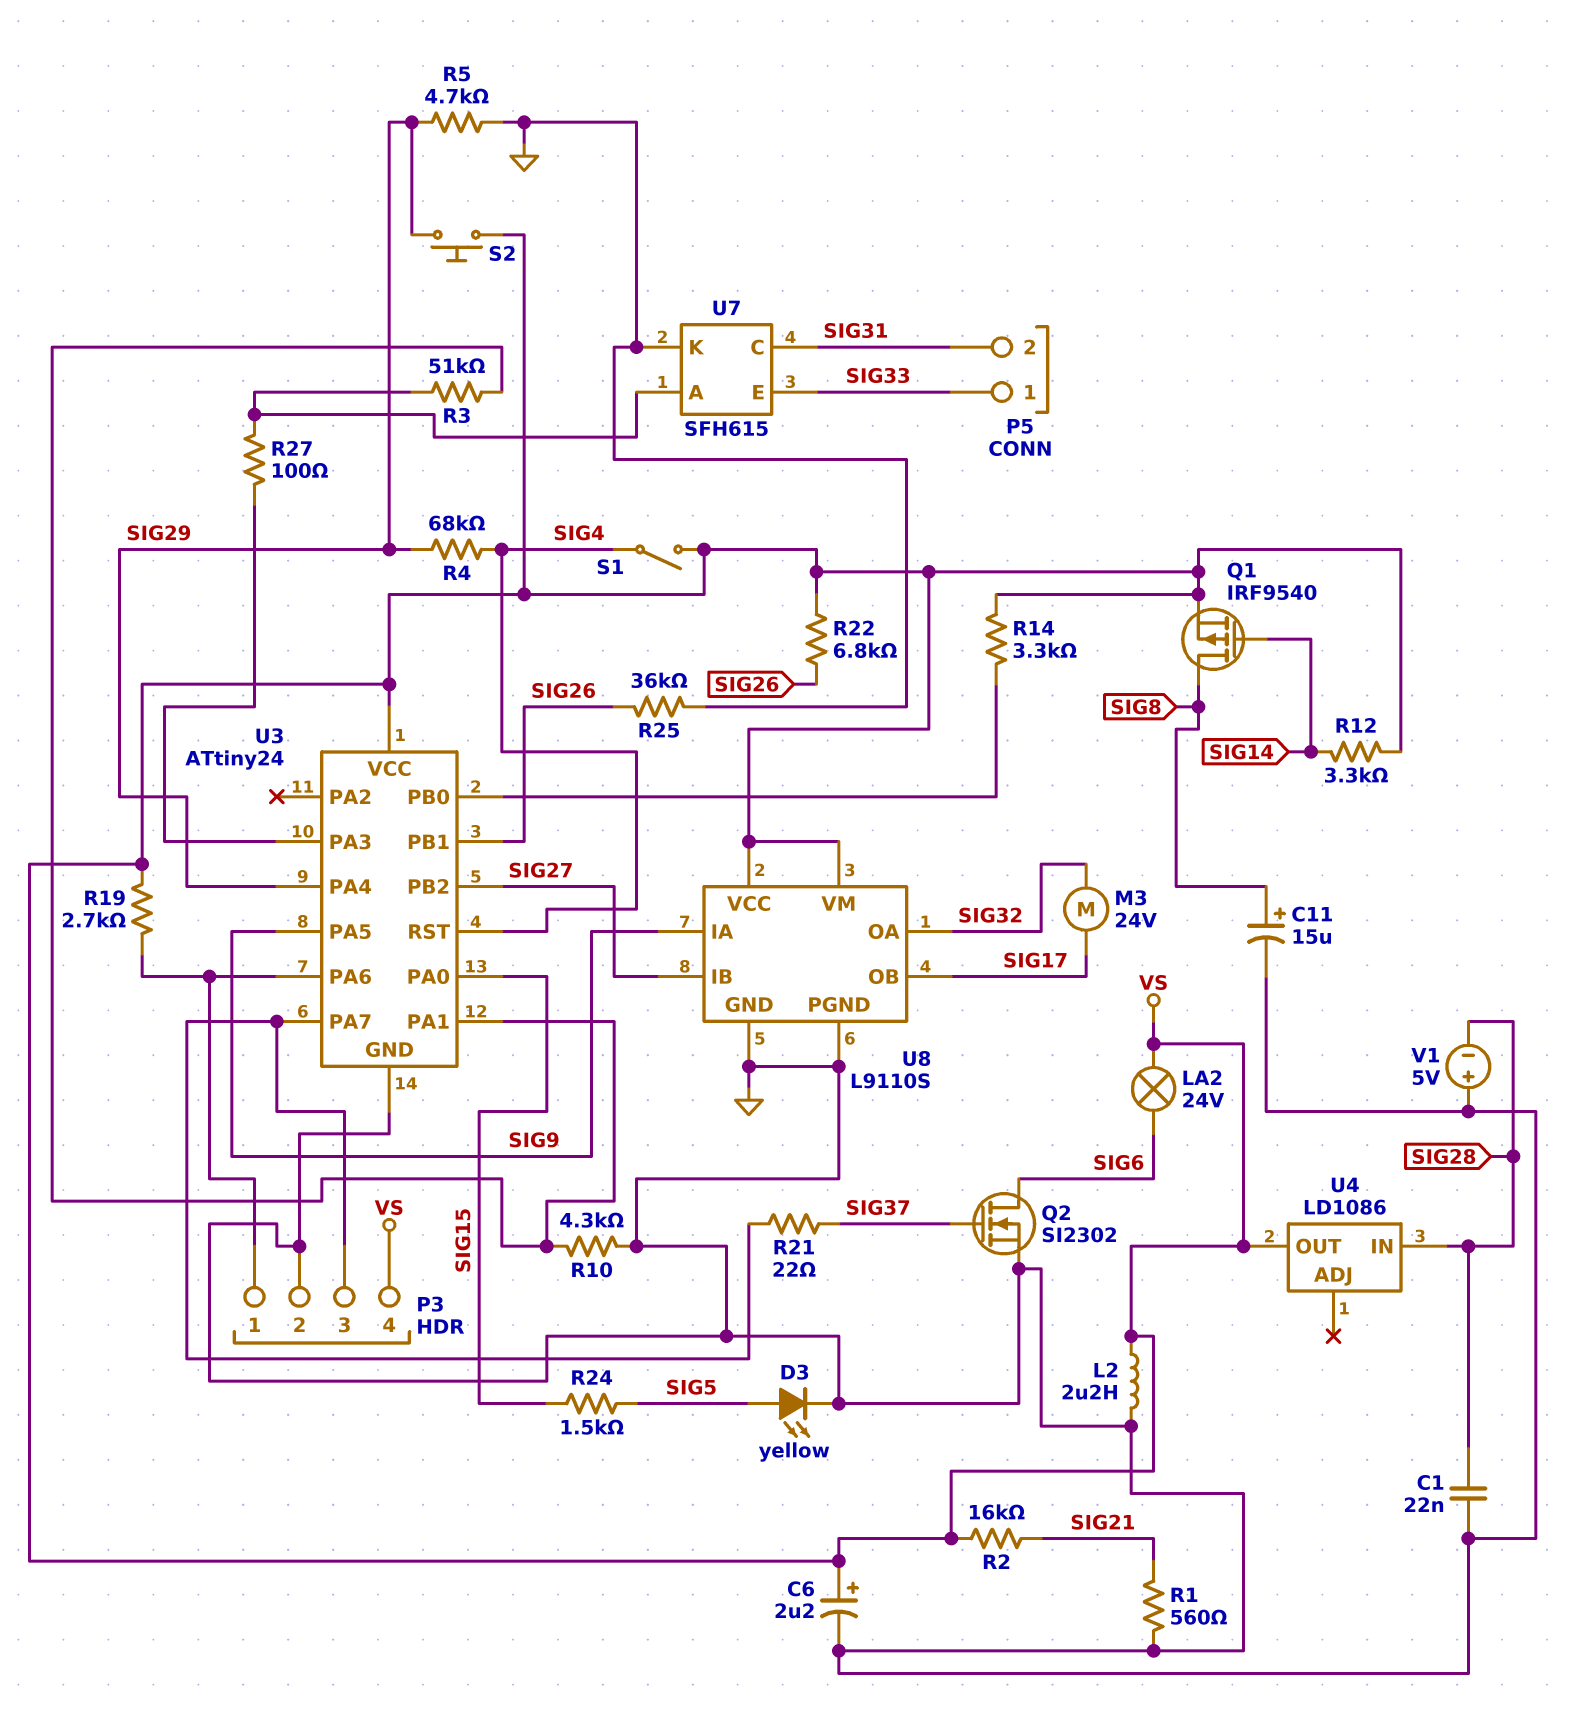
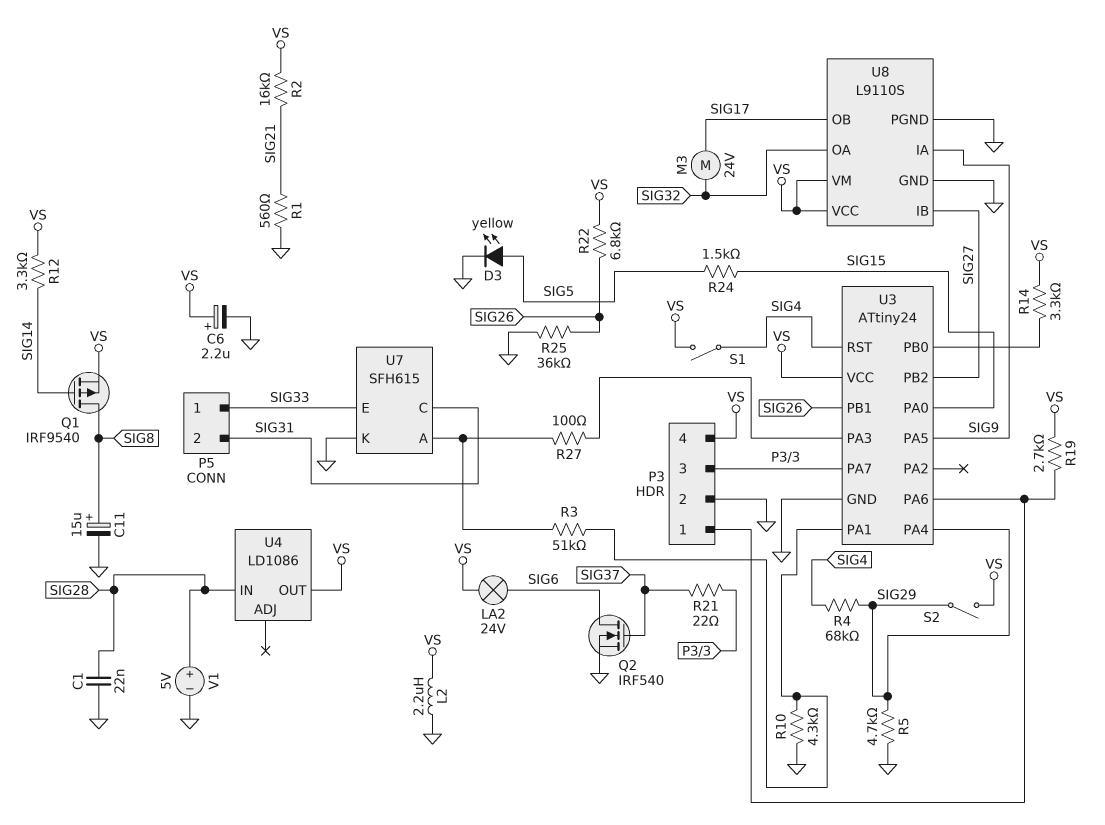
Q2: NMOS SI2302 (G SIG37, D SIG6, S GND) -> NMOS IRF540 (G SIG37, D SIG6, S GND)
S2: button (SIG29, VS) -> switch (SIG29, VS)
V1: 5V (plus GND, minus SIG28) -> 5V (plus SIG28, minus GND)

